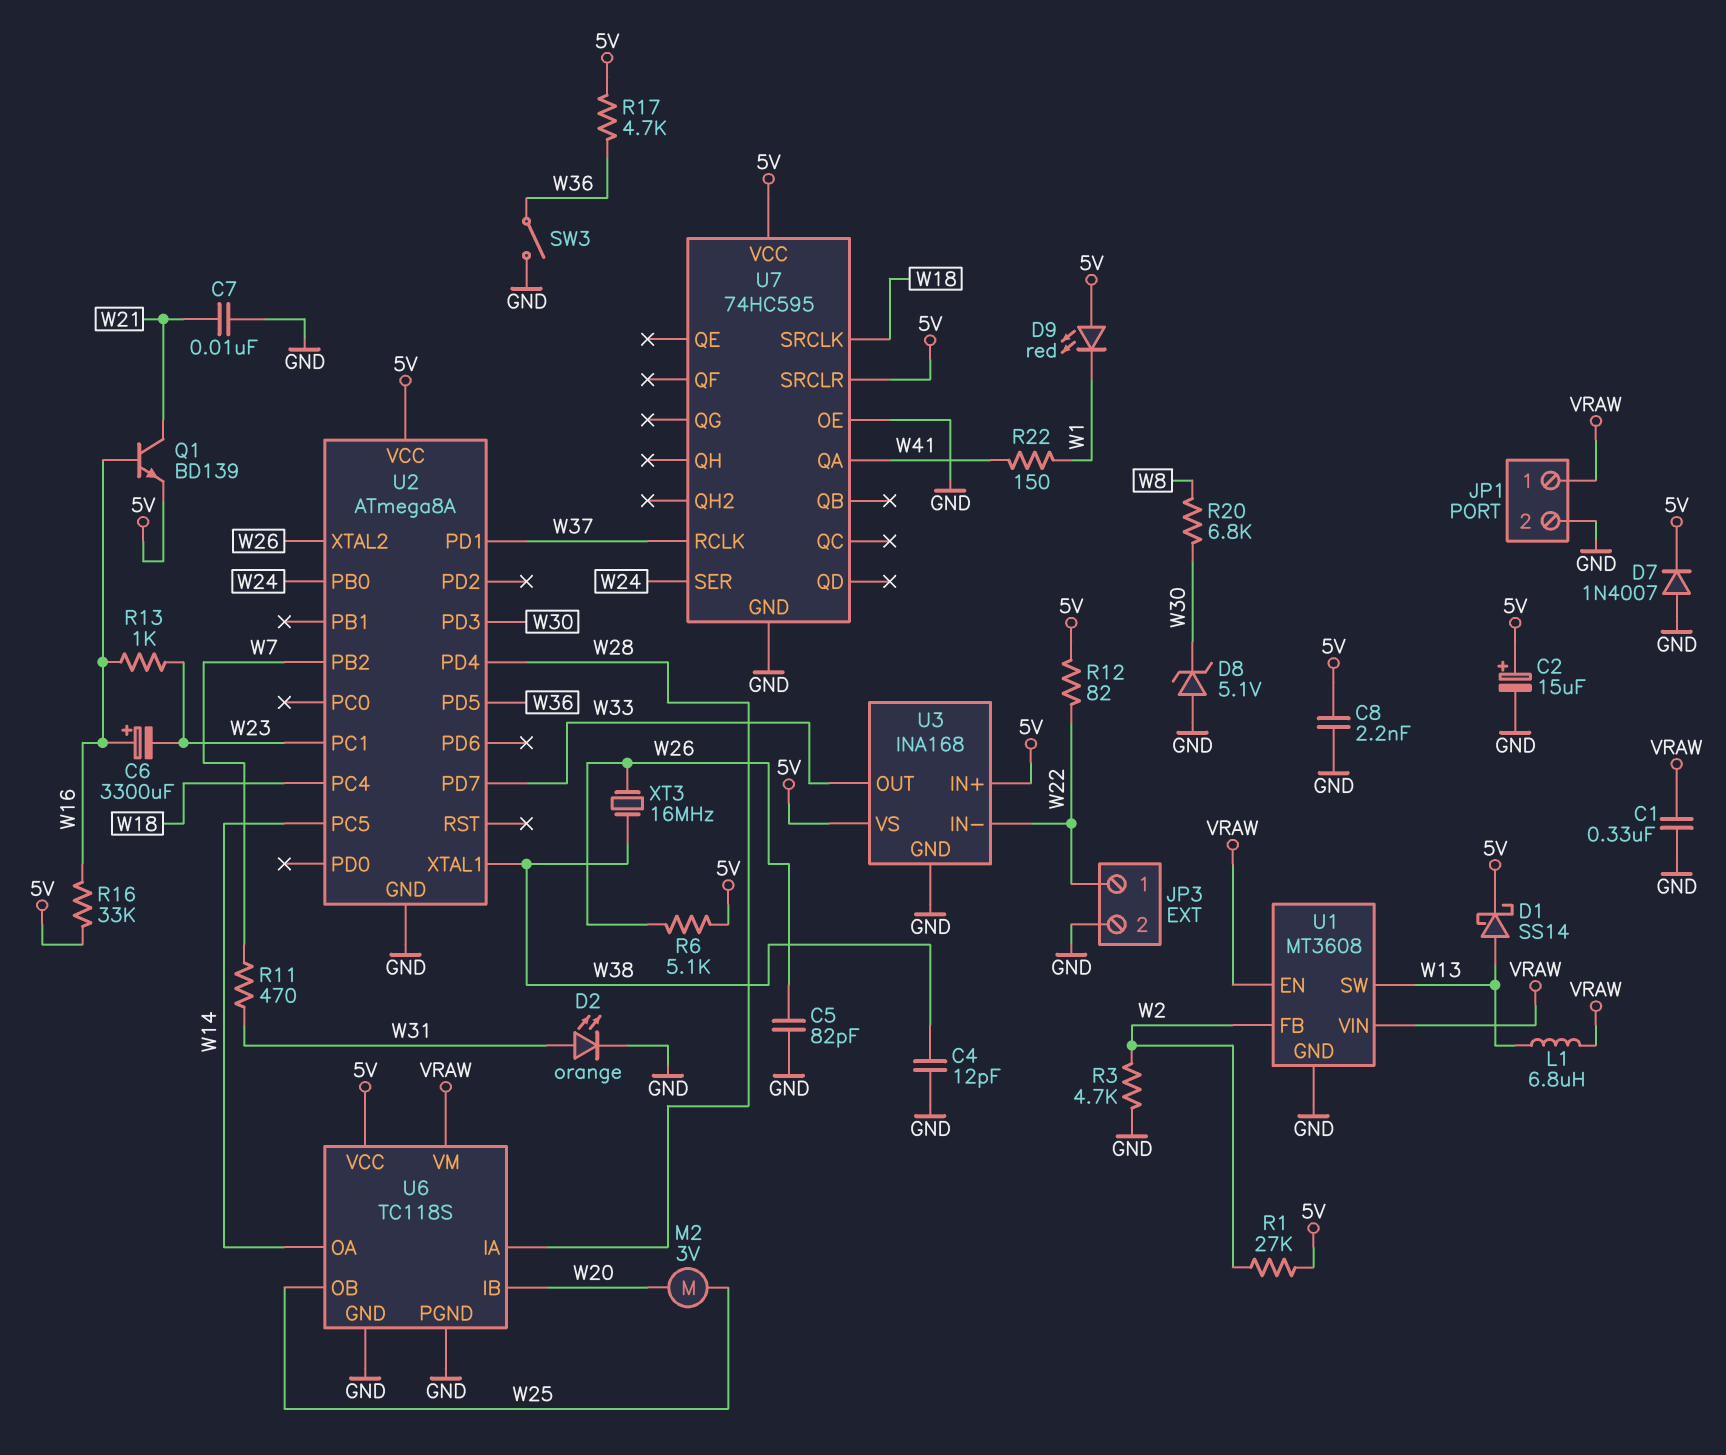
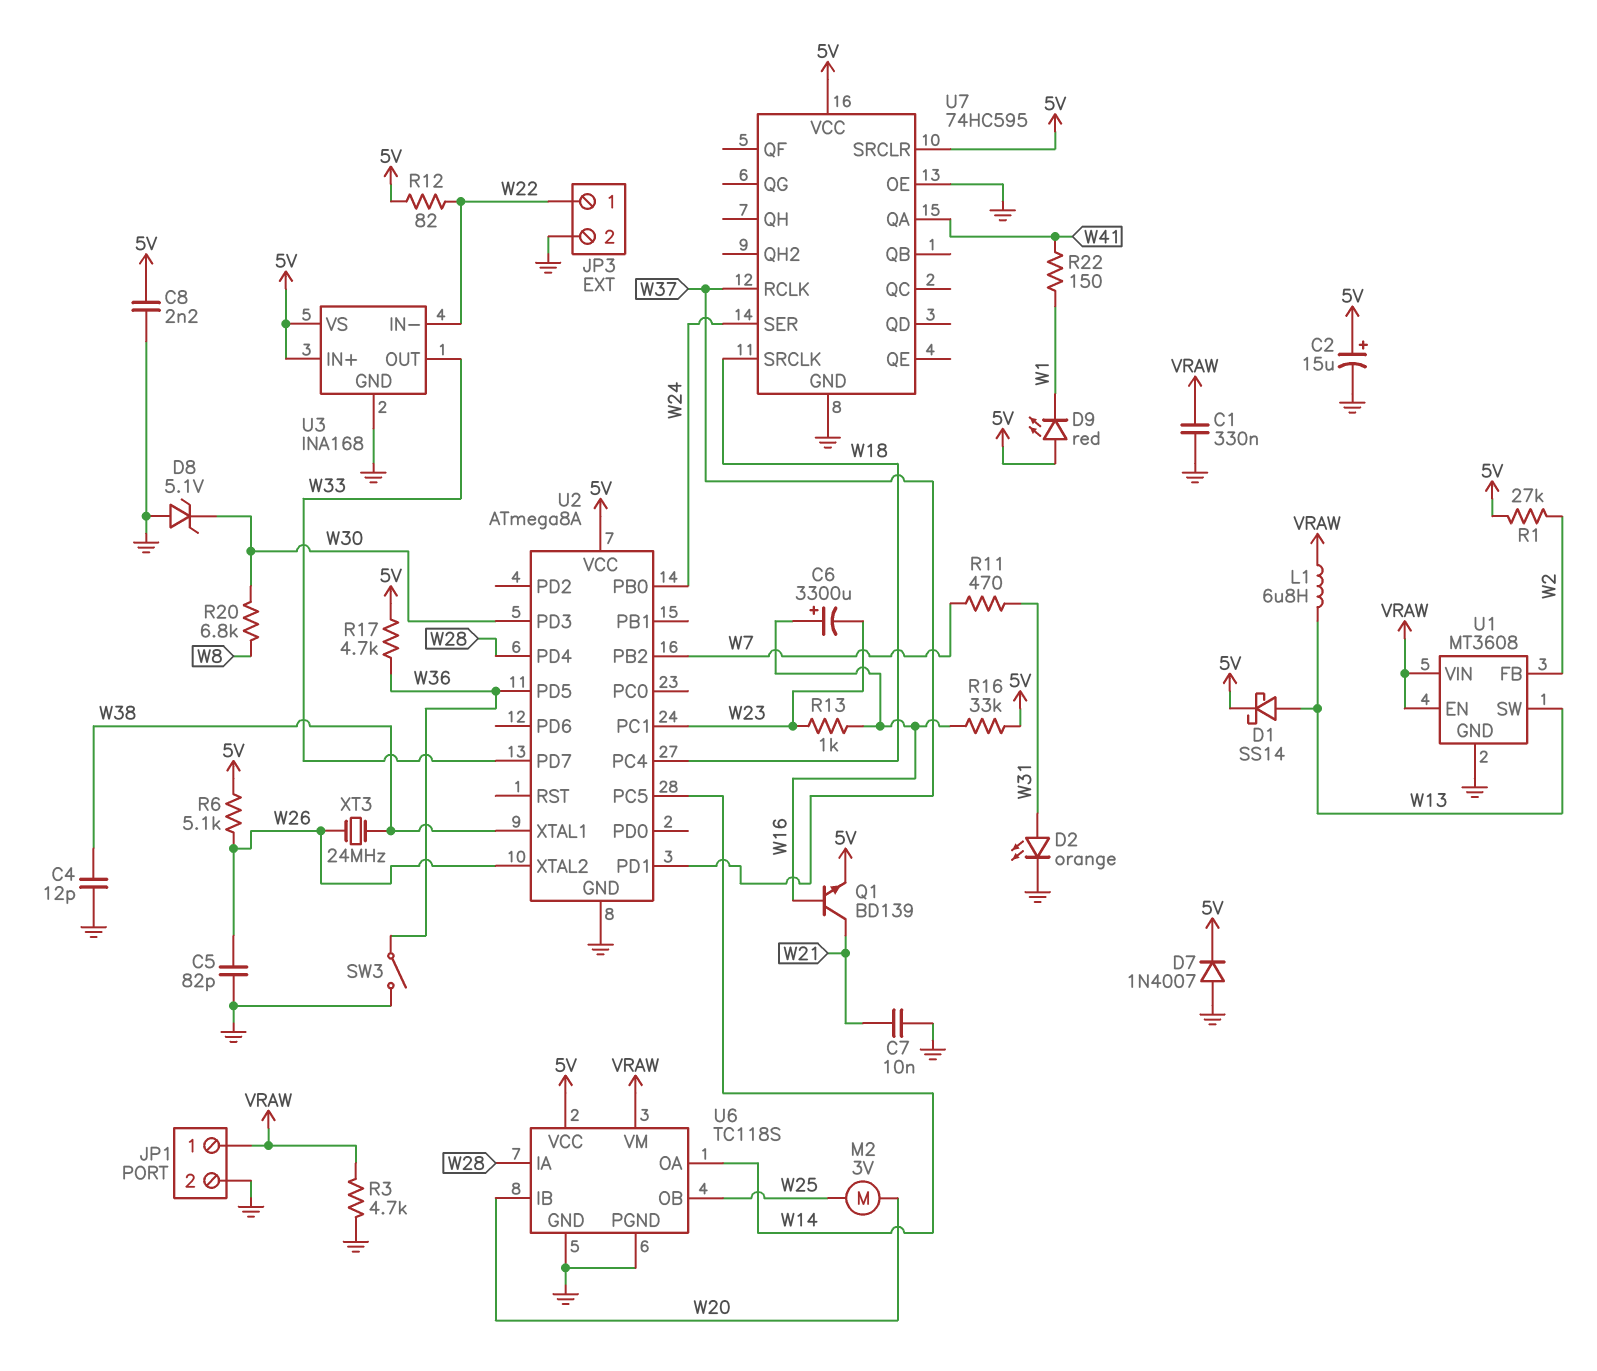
R3: 4.7k (GND, W2) -> 4.7k (GND, VRAW)
XT3: 16MHz (W26, W38) -> 24MHz (W26, W38)

